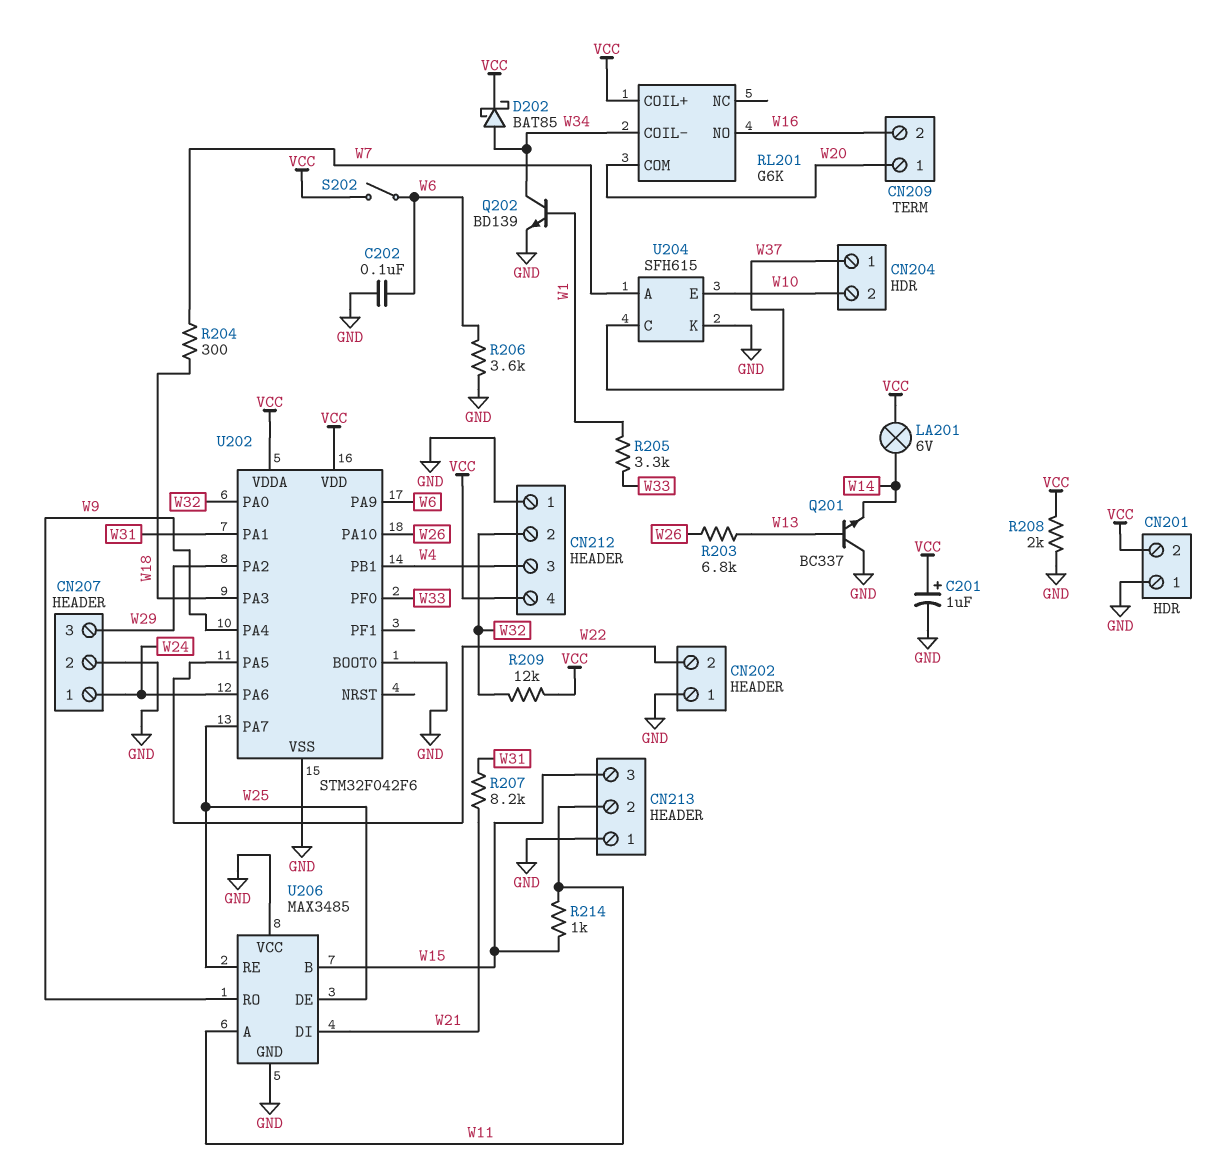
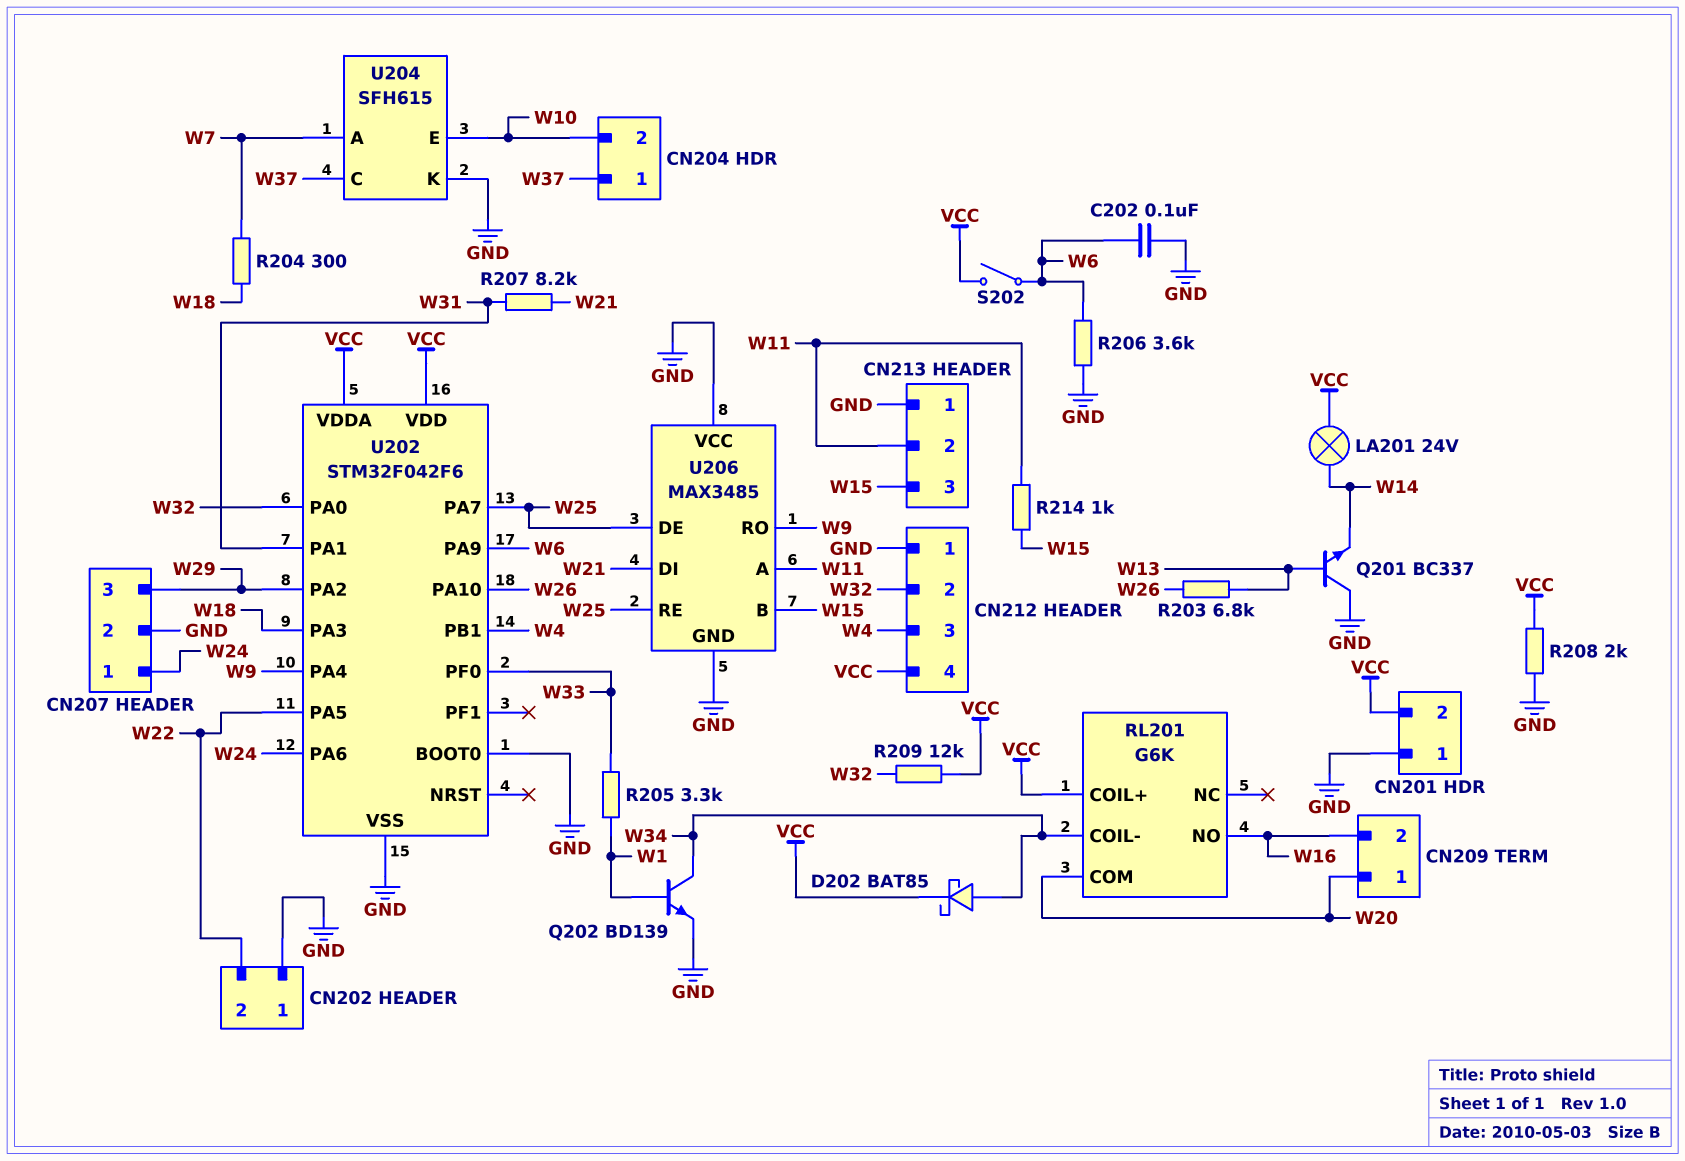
C201: 1uF (plus VCC, minus GND) -> none
LA201: lamp 6V (VCC, W14) -> lamp 24V (VCC, W14)

